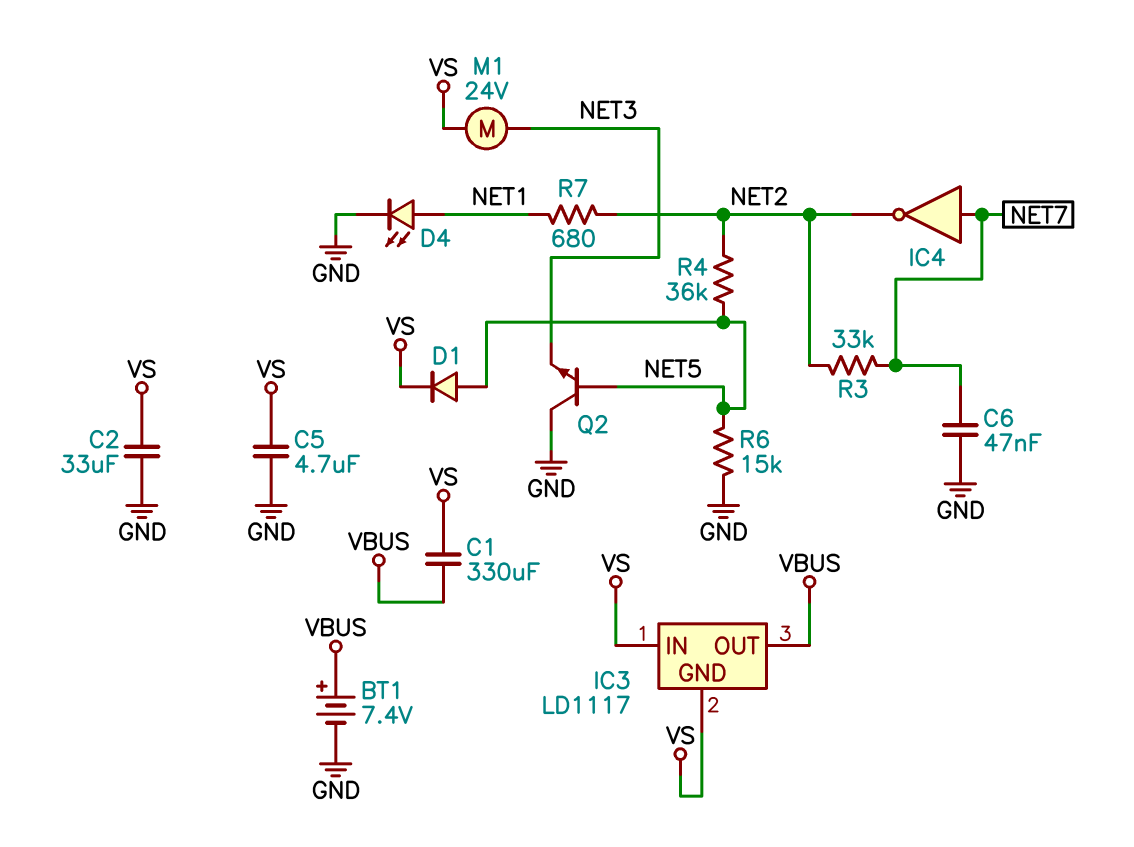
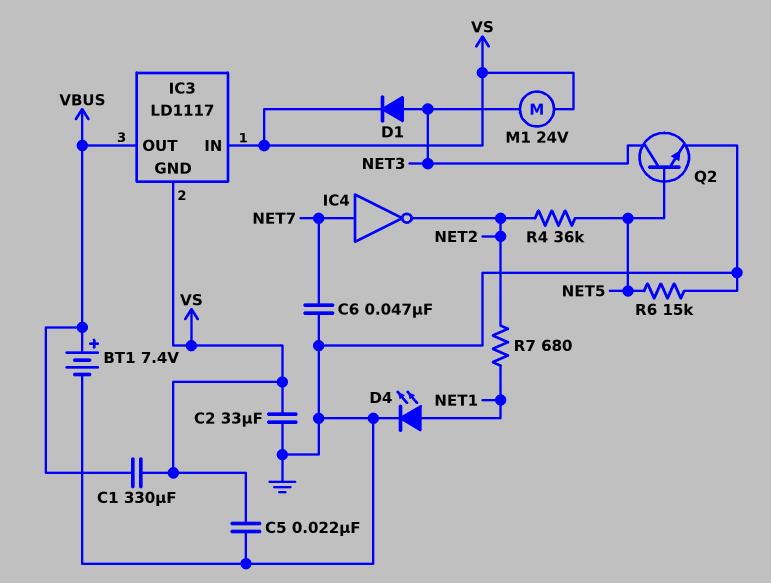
C5: 4.7uF (GND, VS) -> 22nF (GND, VS)
D1: diode (A NET5, K VS) -> diode (A NET3, K VS)
Q2: NPN (B NET5, C GND, E NET3) -> NPN (B NET5, C NET3, E GND)
R3: 33k (NET2, NET7) -> none

